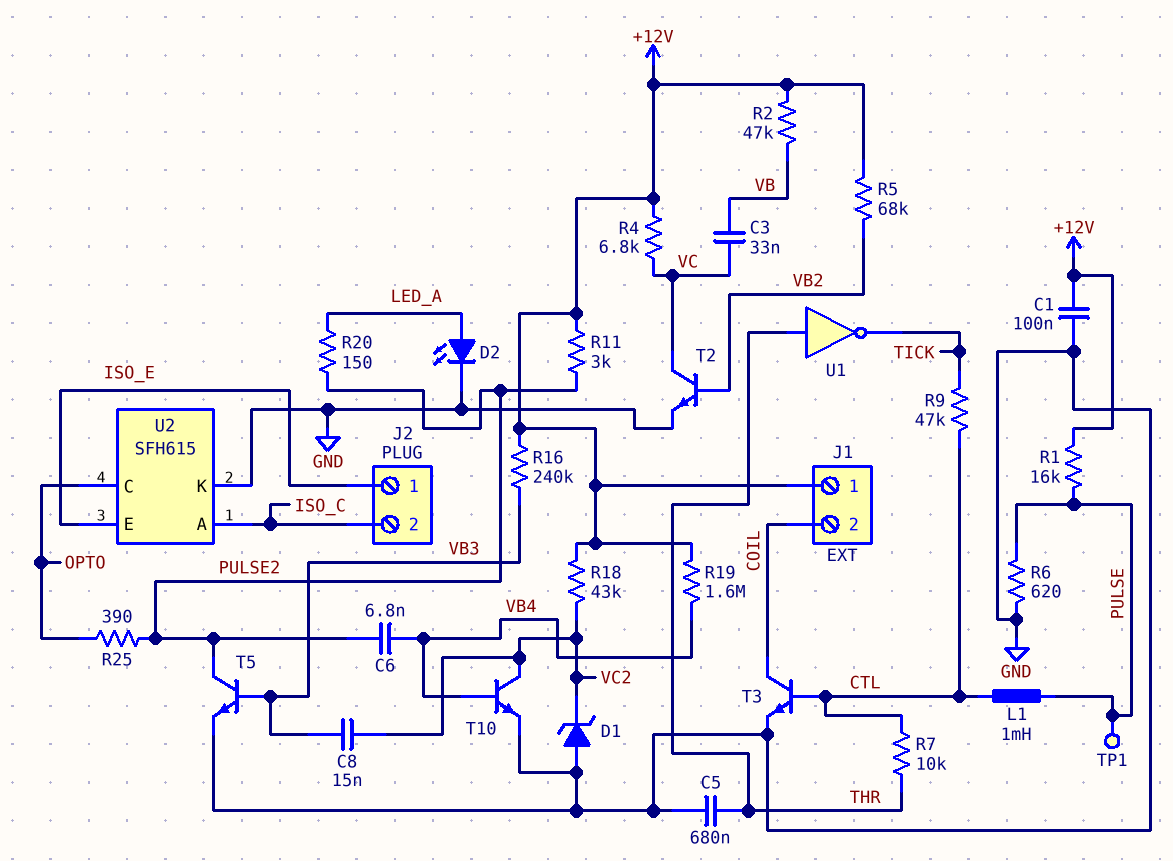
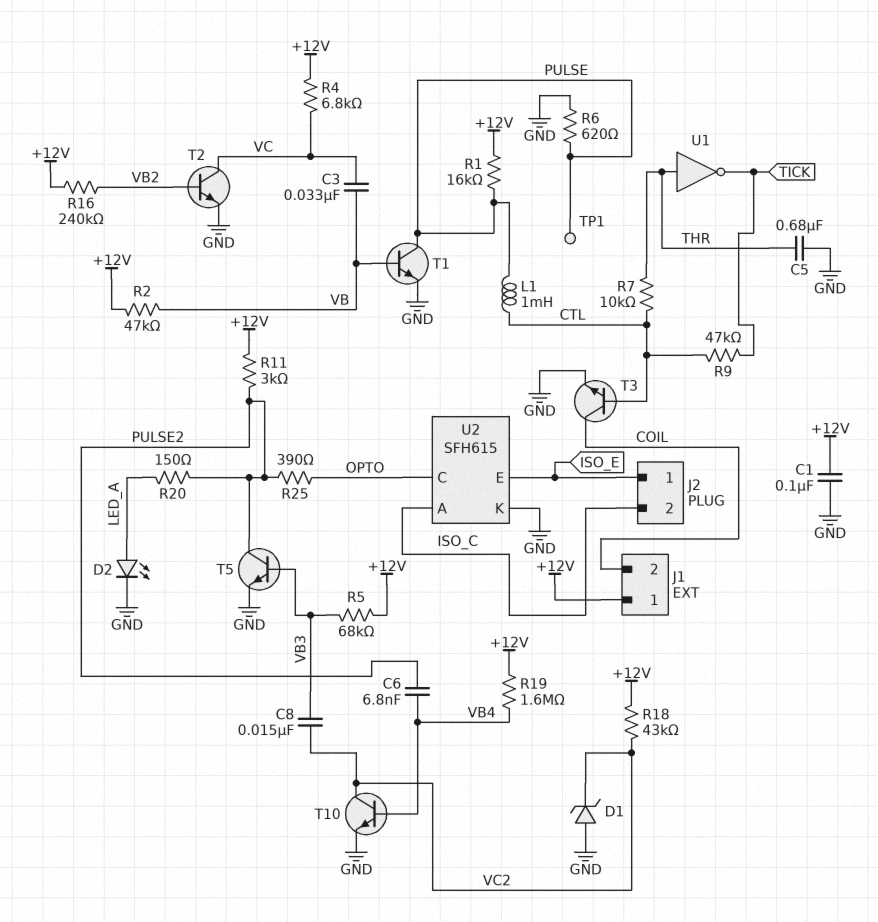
R5: 68k (+12V, VB2) -> 68k (+12V, VB3)
R16: 240k (+12V, VB3) -> 240k (+12V, VB2)
T1: none -> NPN (B VB, C PULSE, E GND)

